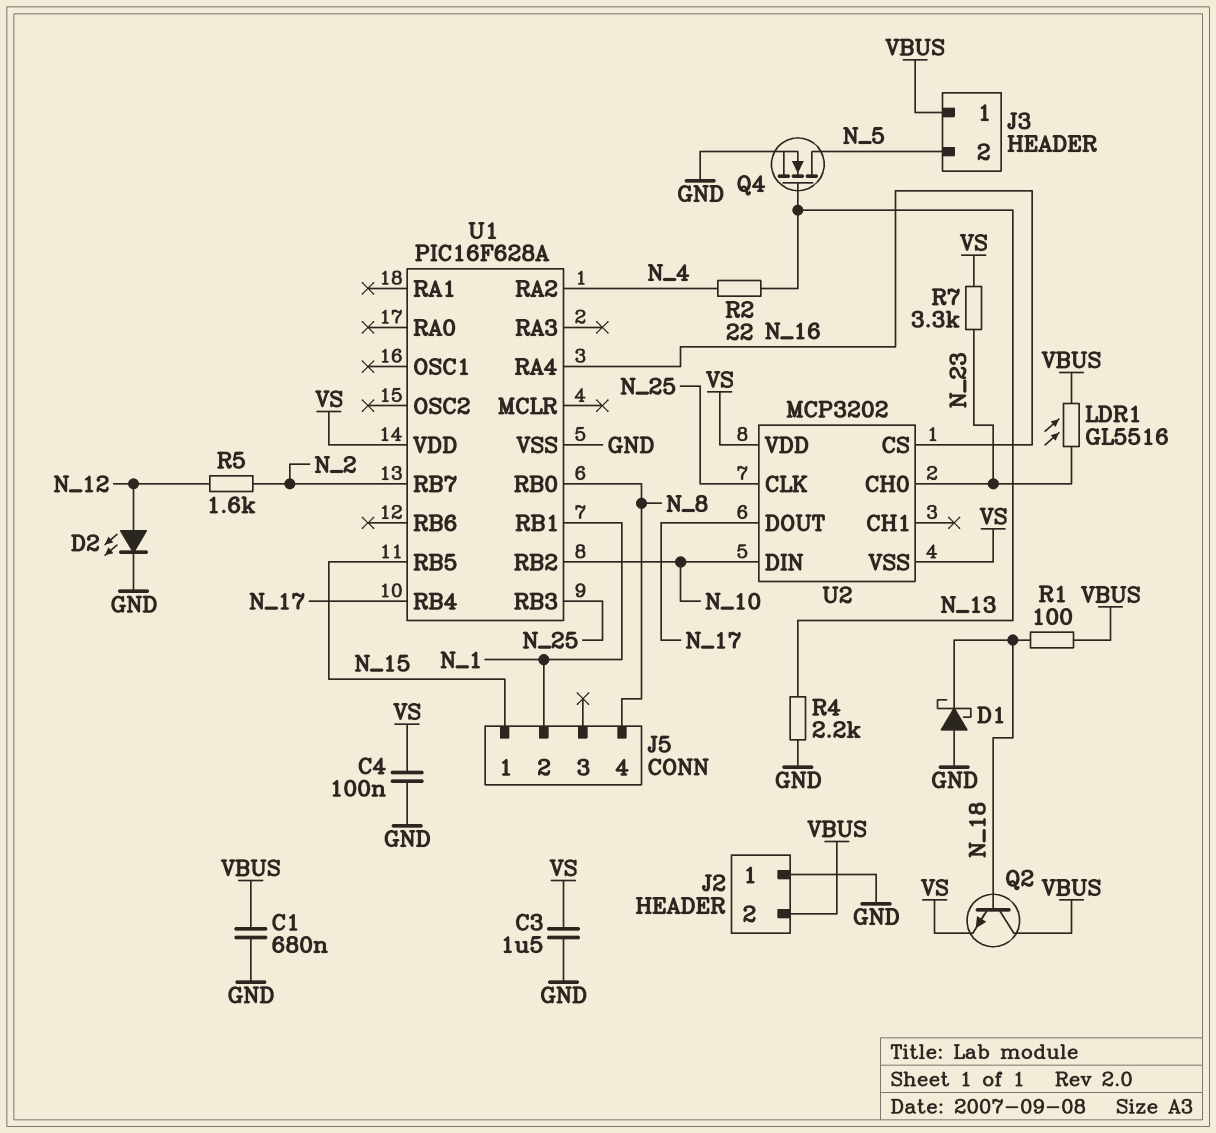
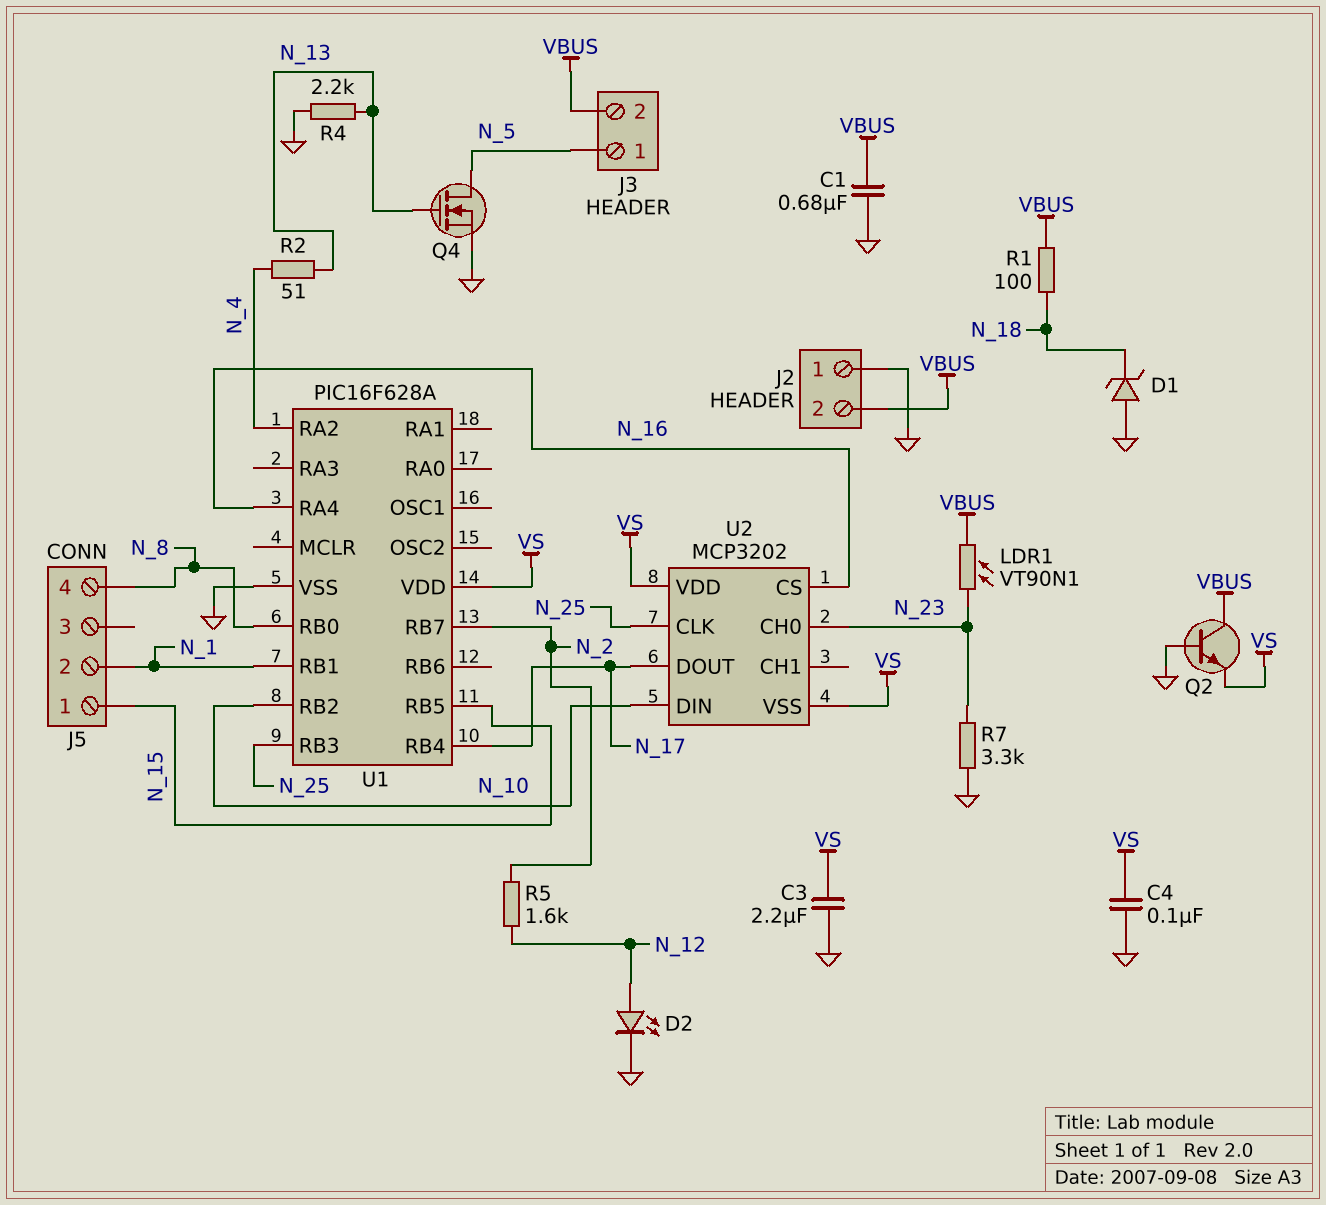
C3: 1.5uF (GND, VS) -> 2.2uF (GND, VS)
D1: schottky (A GND, K N_18) -> zener (A GND, K N_18)
J3 pin 1: VBUS -> N_5
J3 pin 2: N_5 -> VBUS
LDR1: GL5516 (N_23, VBUS) -> VT90N1 (N_23, VBUS)
Q2: NPN (B N_18, C VBUS, E VS) -> NPN (B GND, C VBUS, E VS)
R2: 22 (N_4, N_13) -> 51 (N_4, N_13)
R7: 3.3k (N_23, VS) -> 3.3k (GND, N_23)

